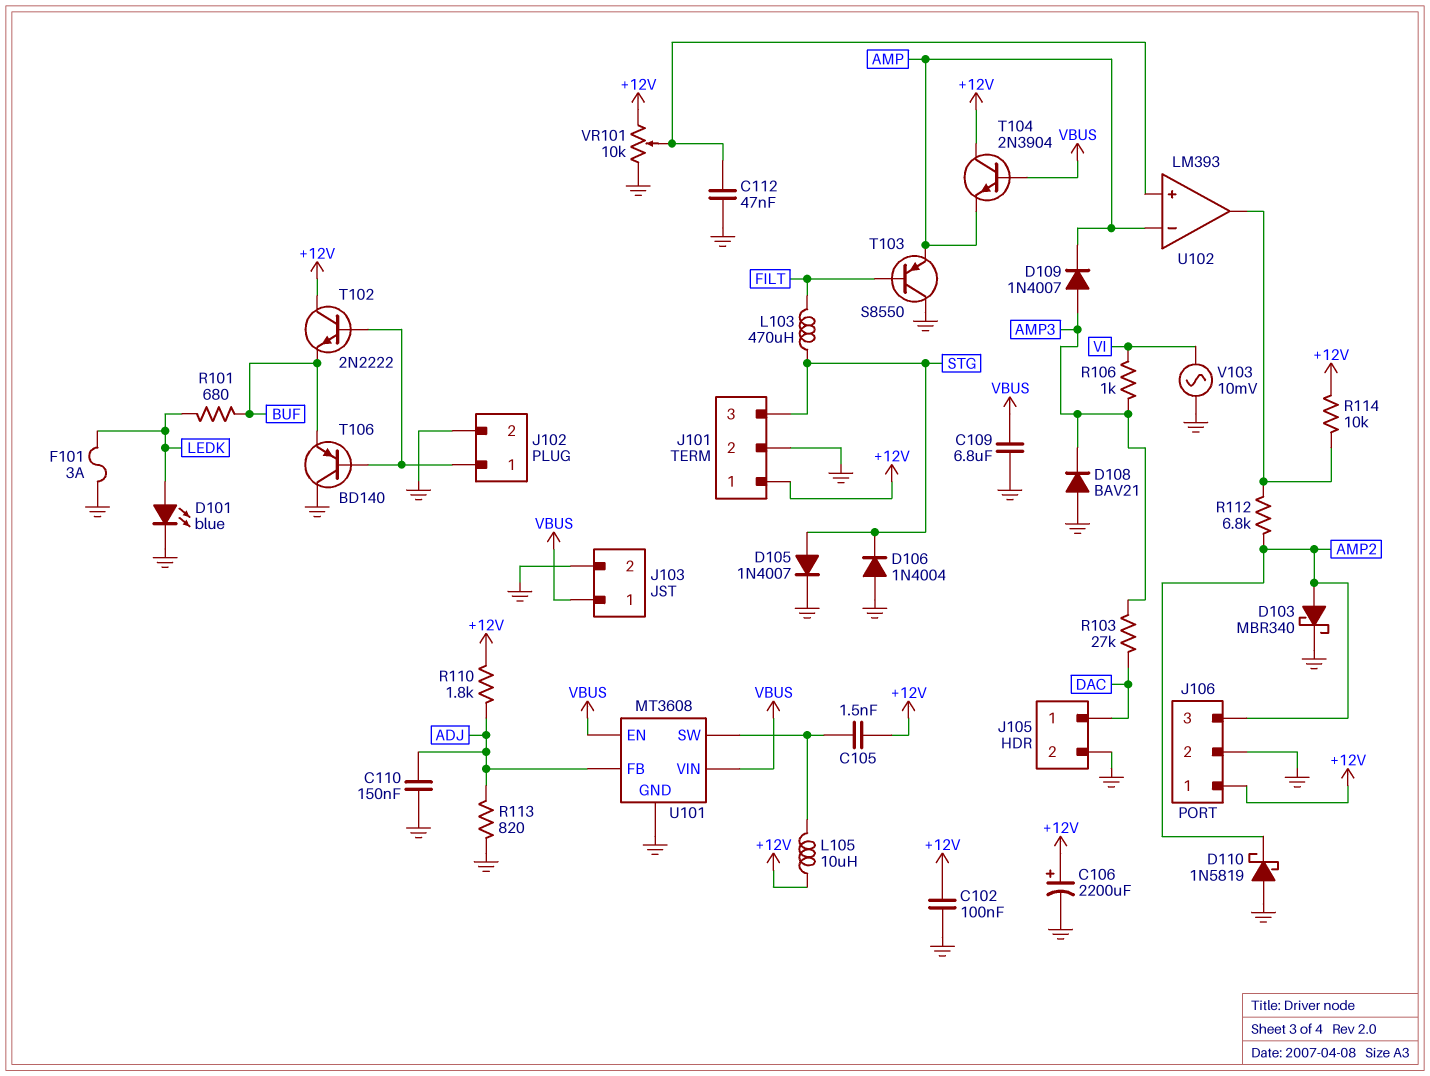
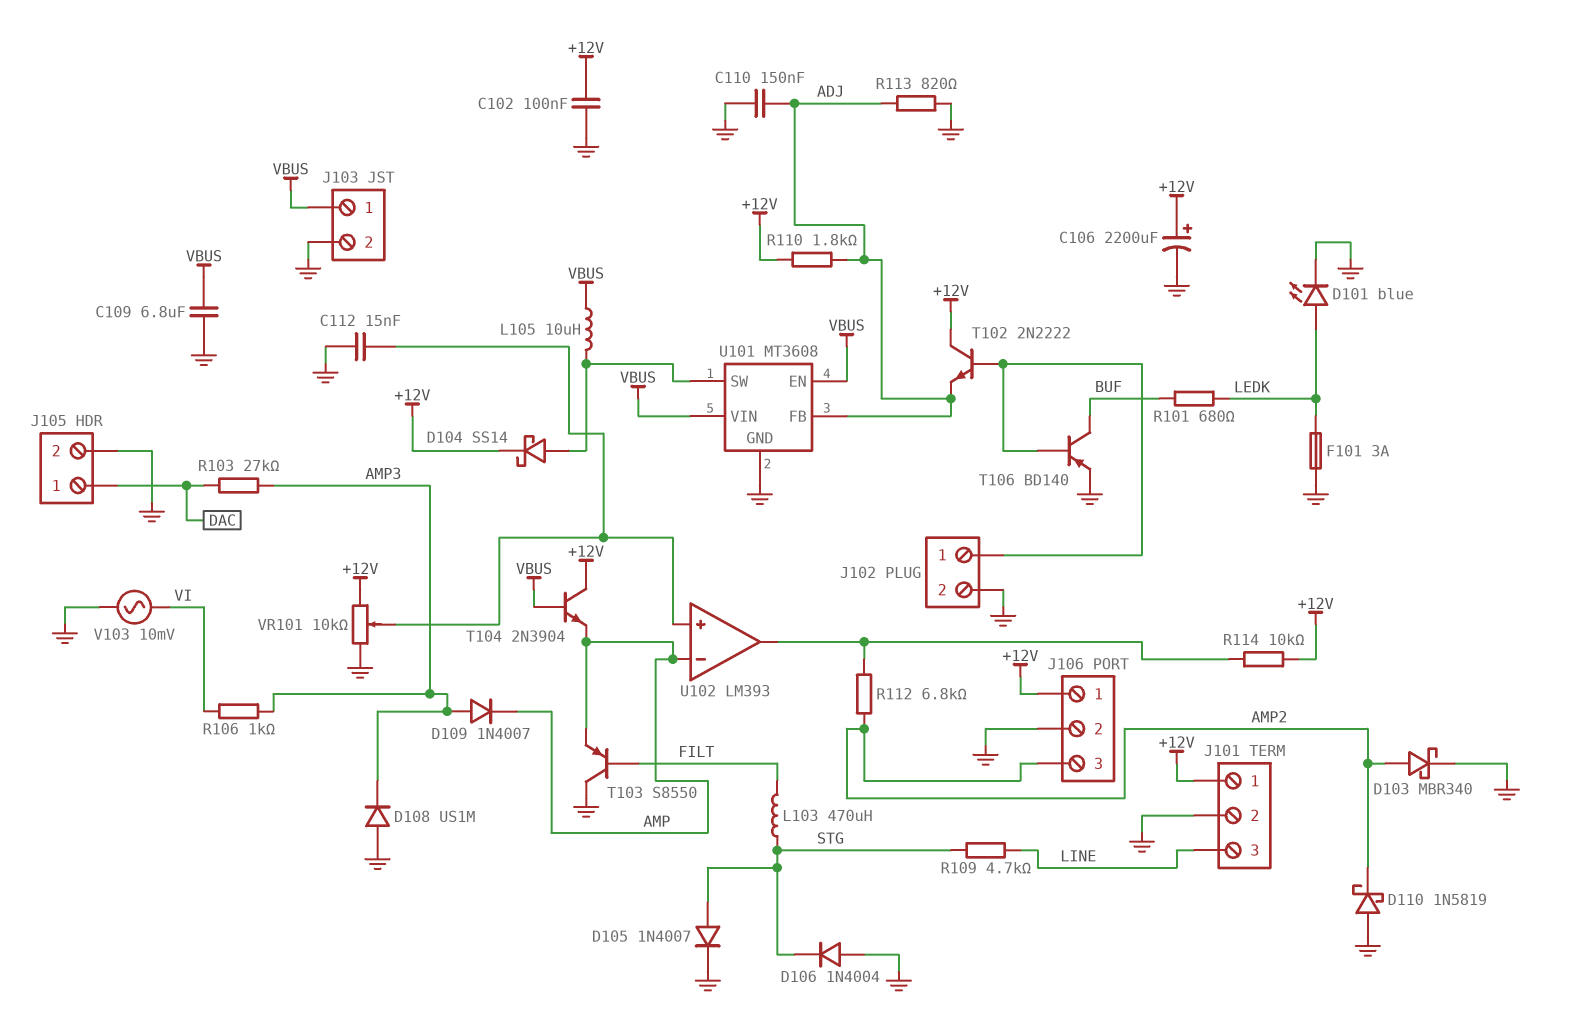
C105: 1.5nF (+12V, U101/SW) -> none
C112: 47nF (GND, U102/in+) -> 15nF (GND, U102/in+)
D104: none -> schottky SS14 (A U101/SW, K +12V)
D108: diode BAV21 (A GND, K AMP3) -> diode US1M (A GND, K AMP3)
J101 pin 3: STG -> LINE
L105: 10uH (+12V, U101/SW) -> 10uH (U101/SW, VBUS)
R109: none -> 4.7k (LINE, STG)
T102: NPN 2N2222 (B J102/1, C +12V, E BUF) -> NPN 2N2222 (B J102/1, C +12V, E ADJ)
T106: PNP BD140 (B J102/1, C GND, E BUF) -> PNP BD140 (B J102/1, C BUF, E GND)

